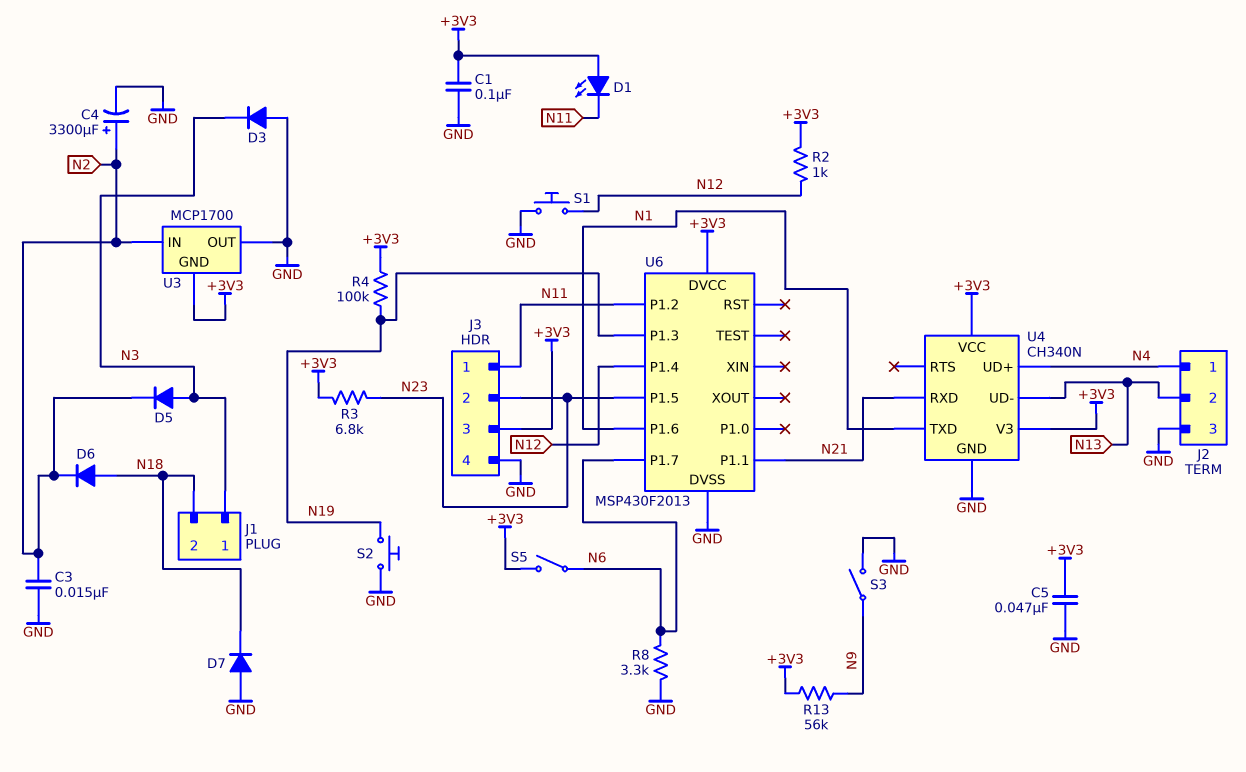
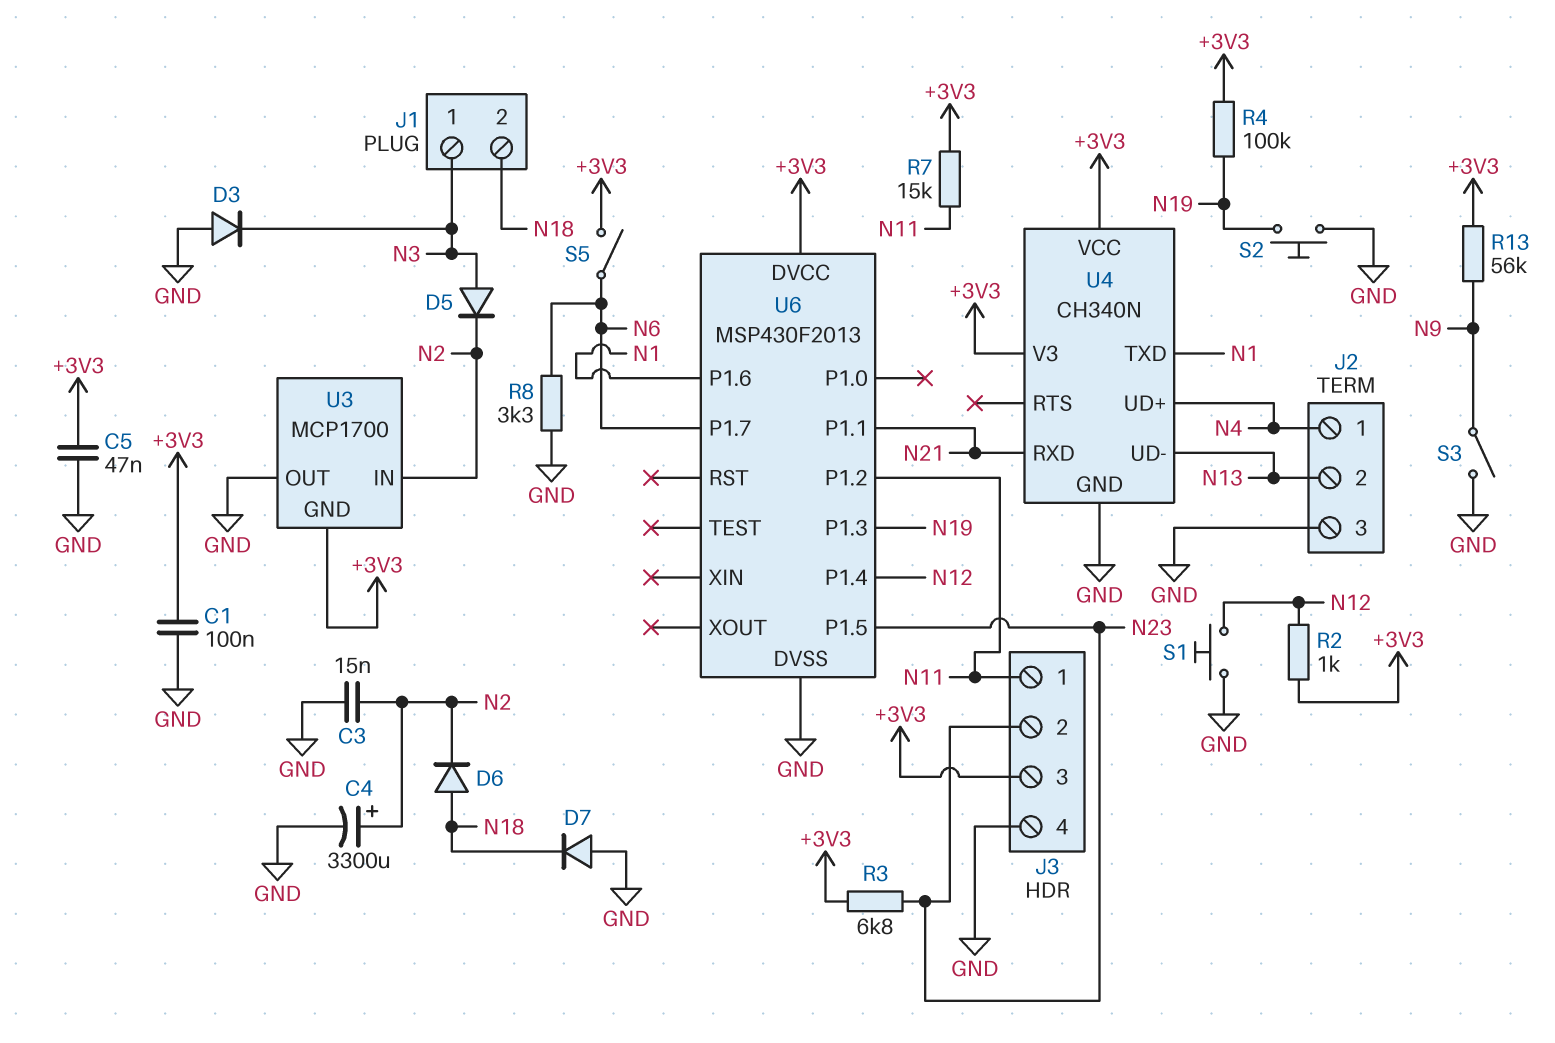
D1: LED (A +3V3, K N11) -> none
R7: none -> 15k (+3V3, N11)

